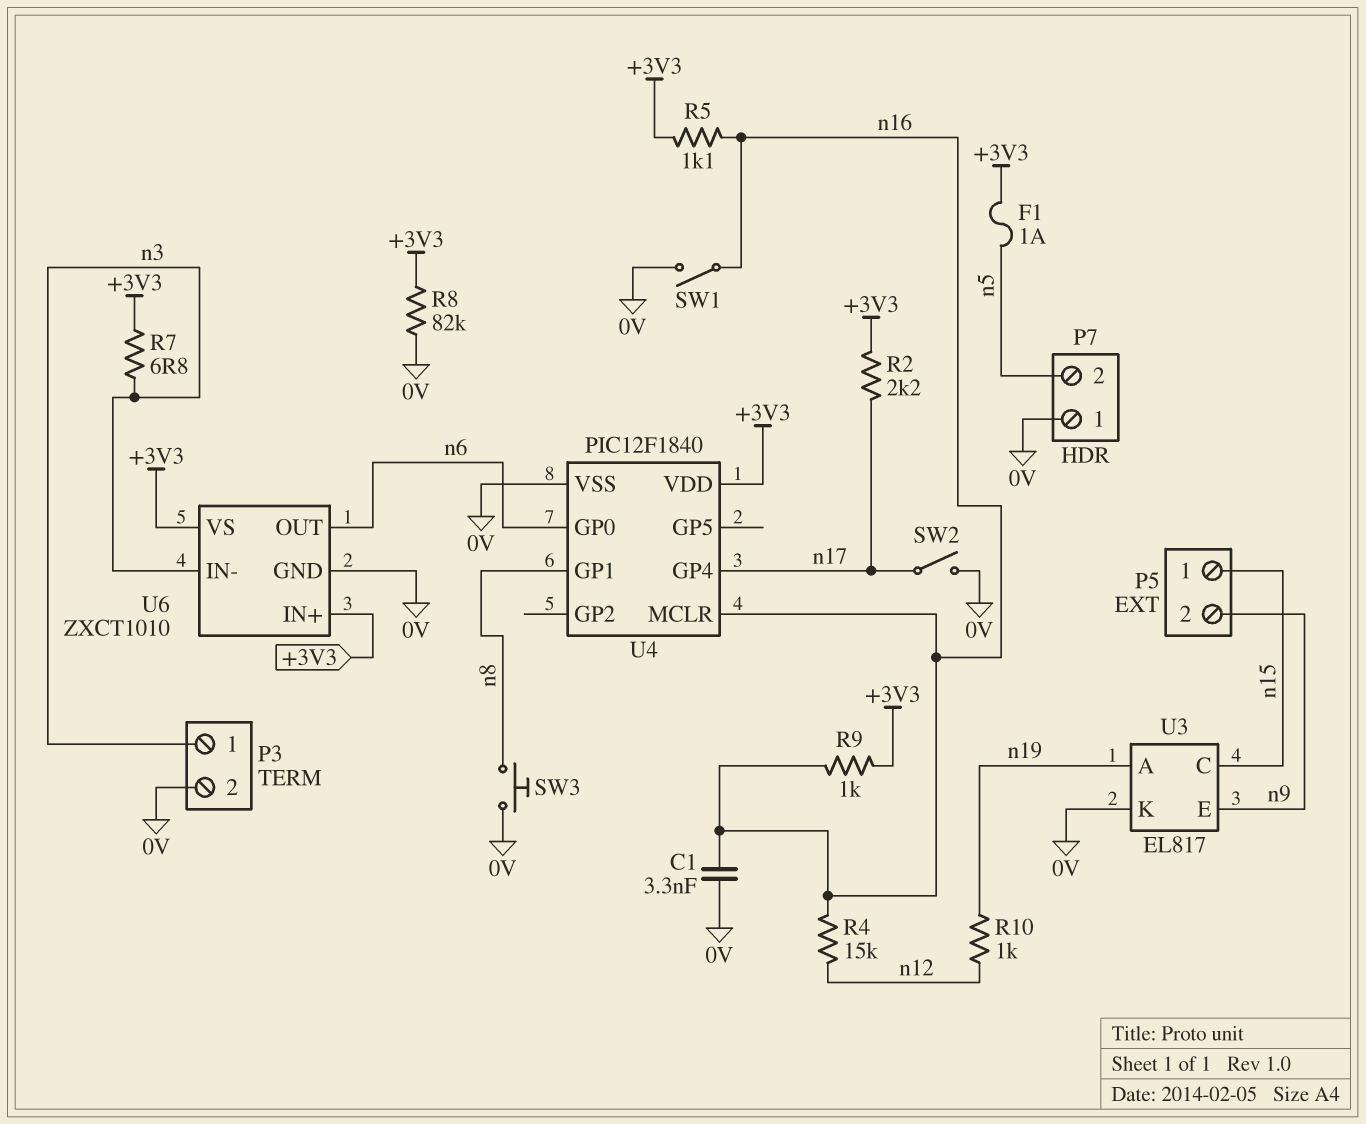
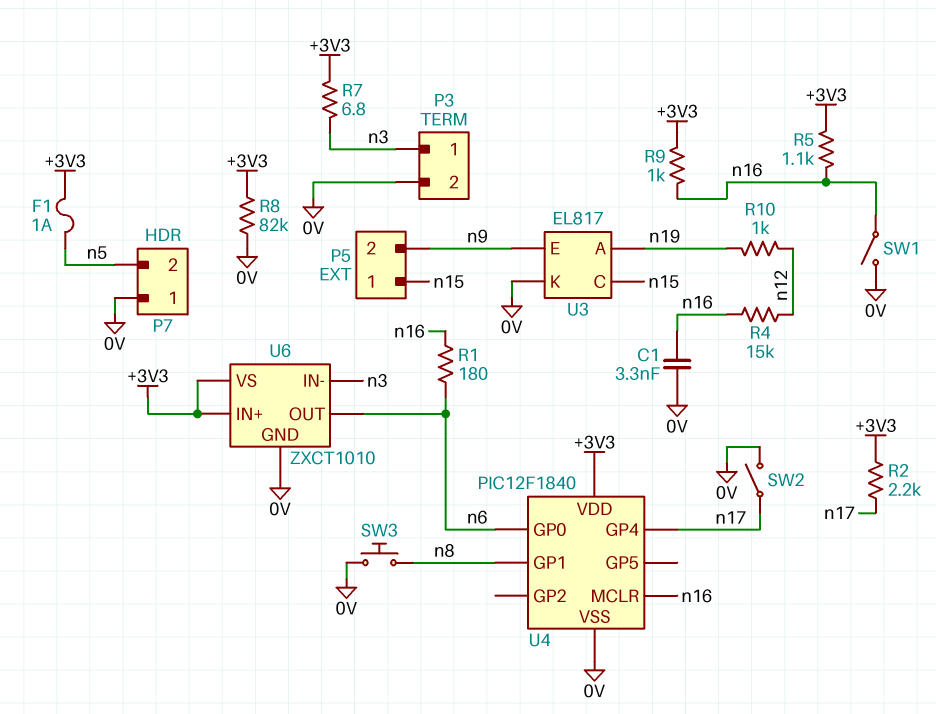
R1: none -> 180 (n6, n16)

